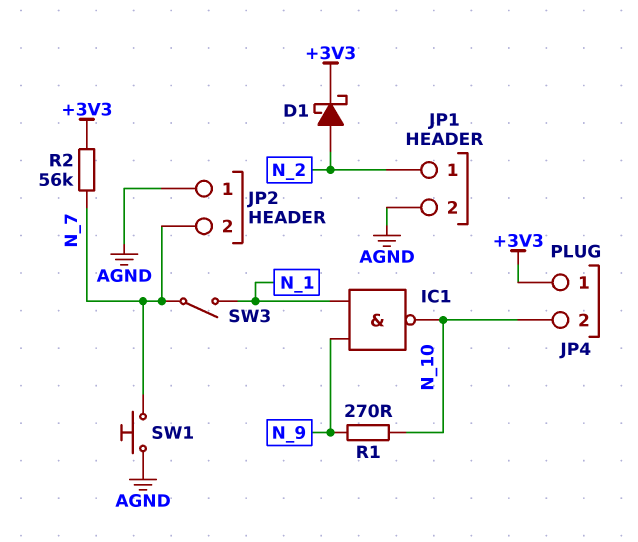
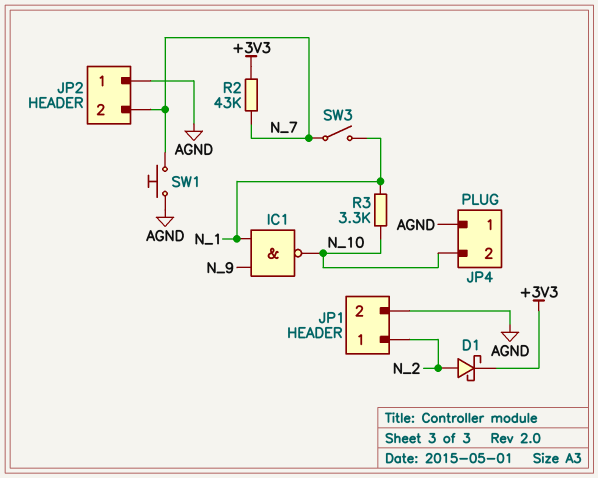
JP4 pin 1: +3V3 -> AGND
R1: 270 (N_9, N_10) -> none
R2: 56k (+3V3, N_7) -> 43k (+3V3, N_7)
R3: none -> 3.3k (N_1, N_10)

